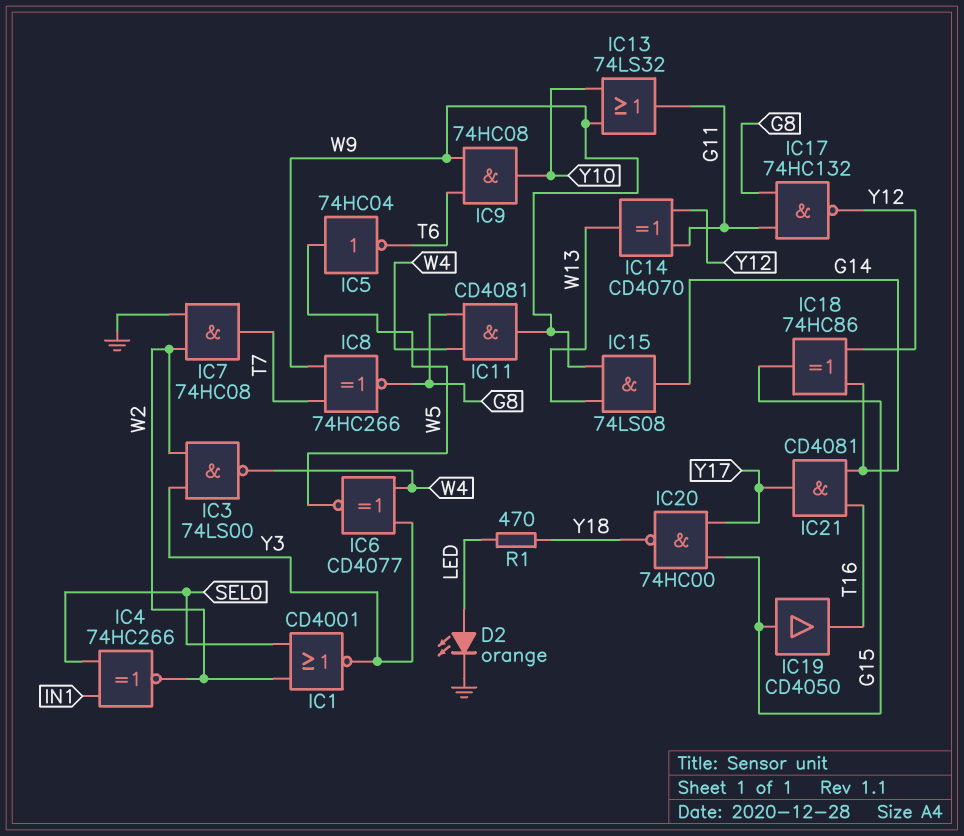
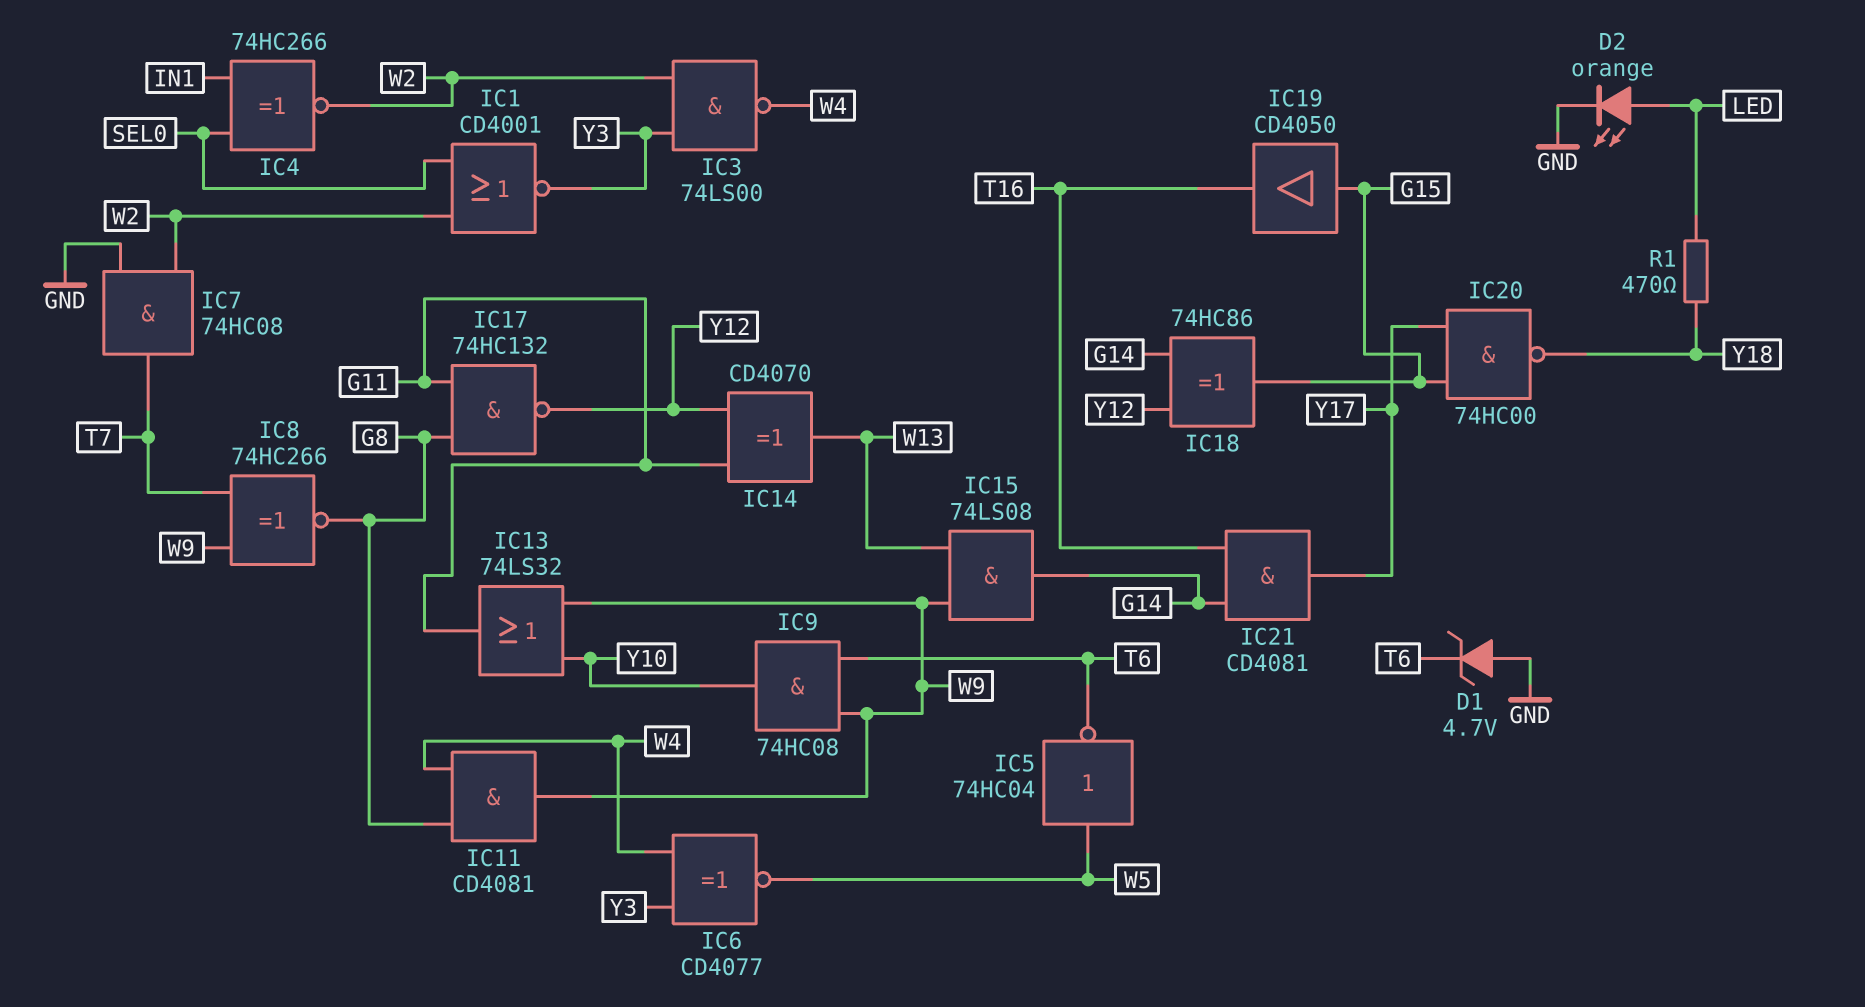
D1: none -> zener 4.7V (A GND, K T6)

